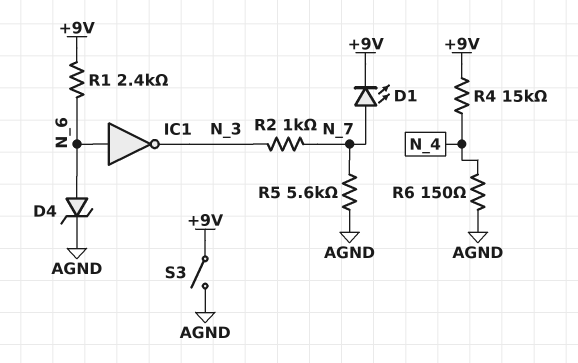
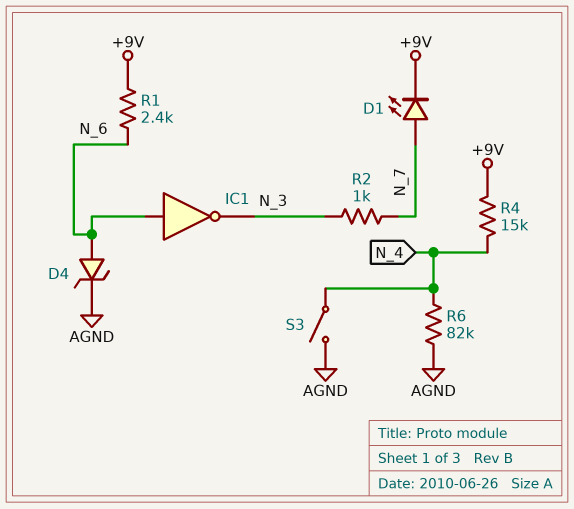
R5: 5.6k (AGND, N_7) -> none
R6: 150 (AGND, N_4) -> 82k (AGND, N_4)
S3: switch (+9V, AGND) -> switch (AGND, N_4)

